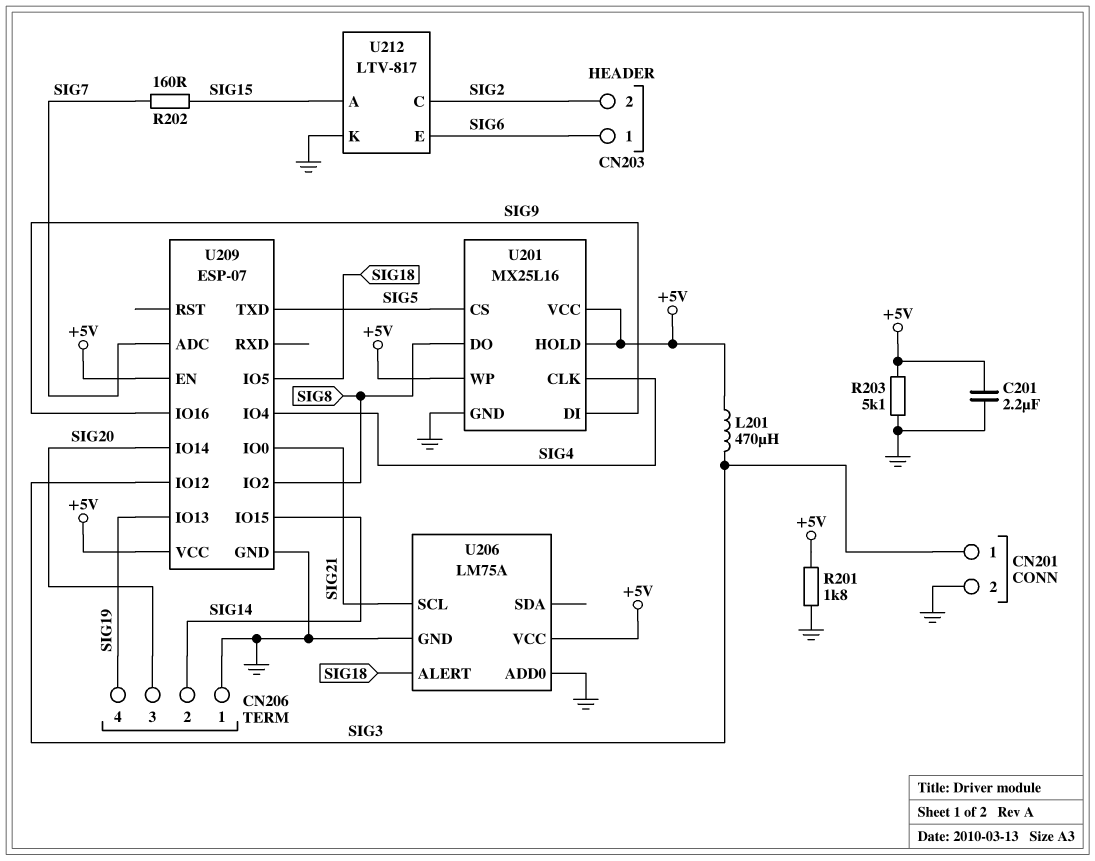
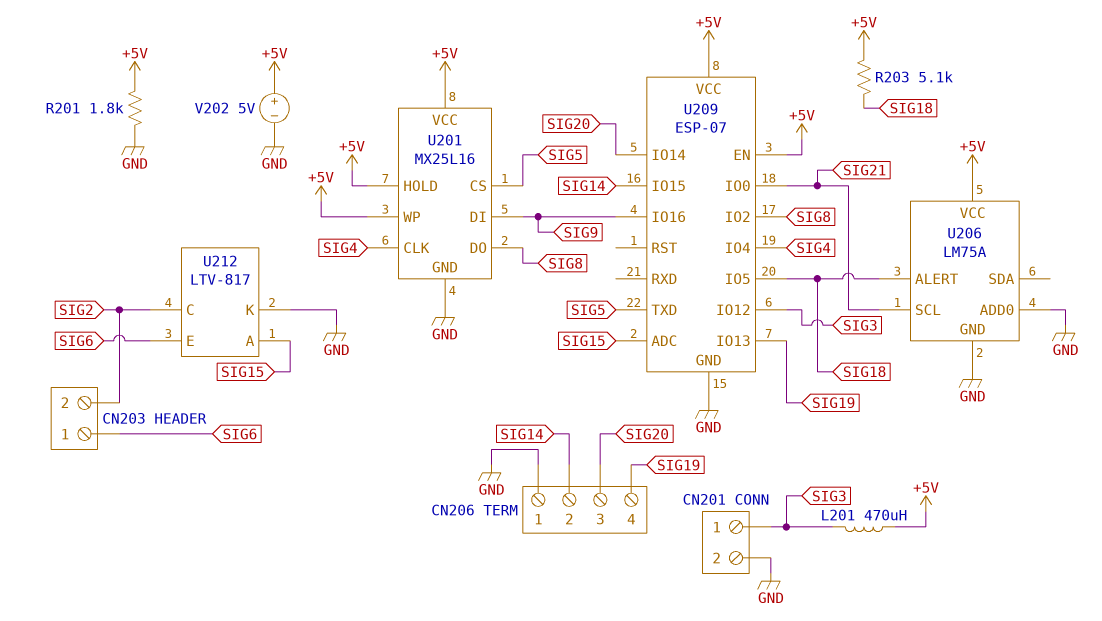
C201: 2.2uF (+5V, GND) -> none
R202: 160 (SIG7, SIG15) -> none
R203: 5.1k (+5V, GND) -> 5.1k (+5V, SIG18)
U209 pin ADC: SIG7 -> SIG15
V202: none -> 5V (plus +5V, minus GND)

